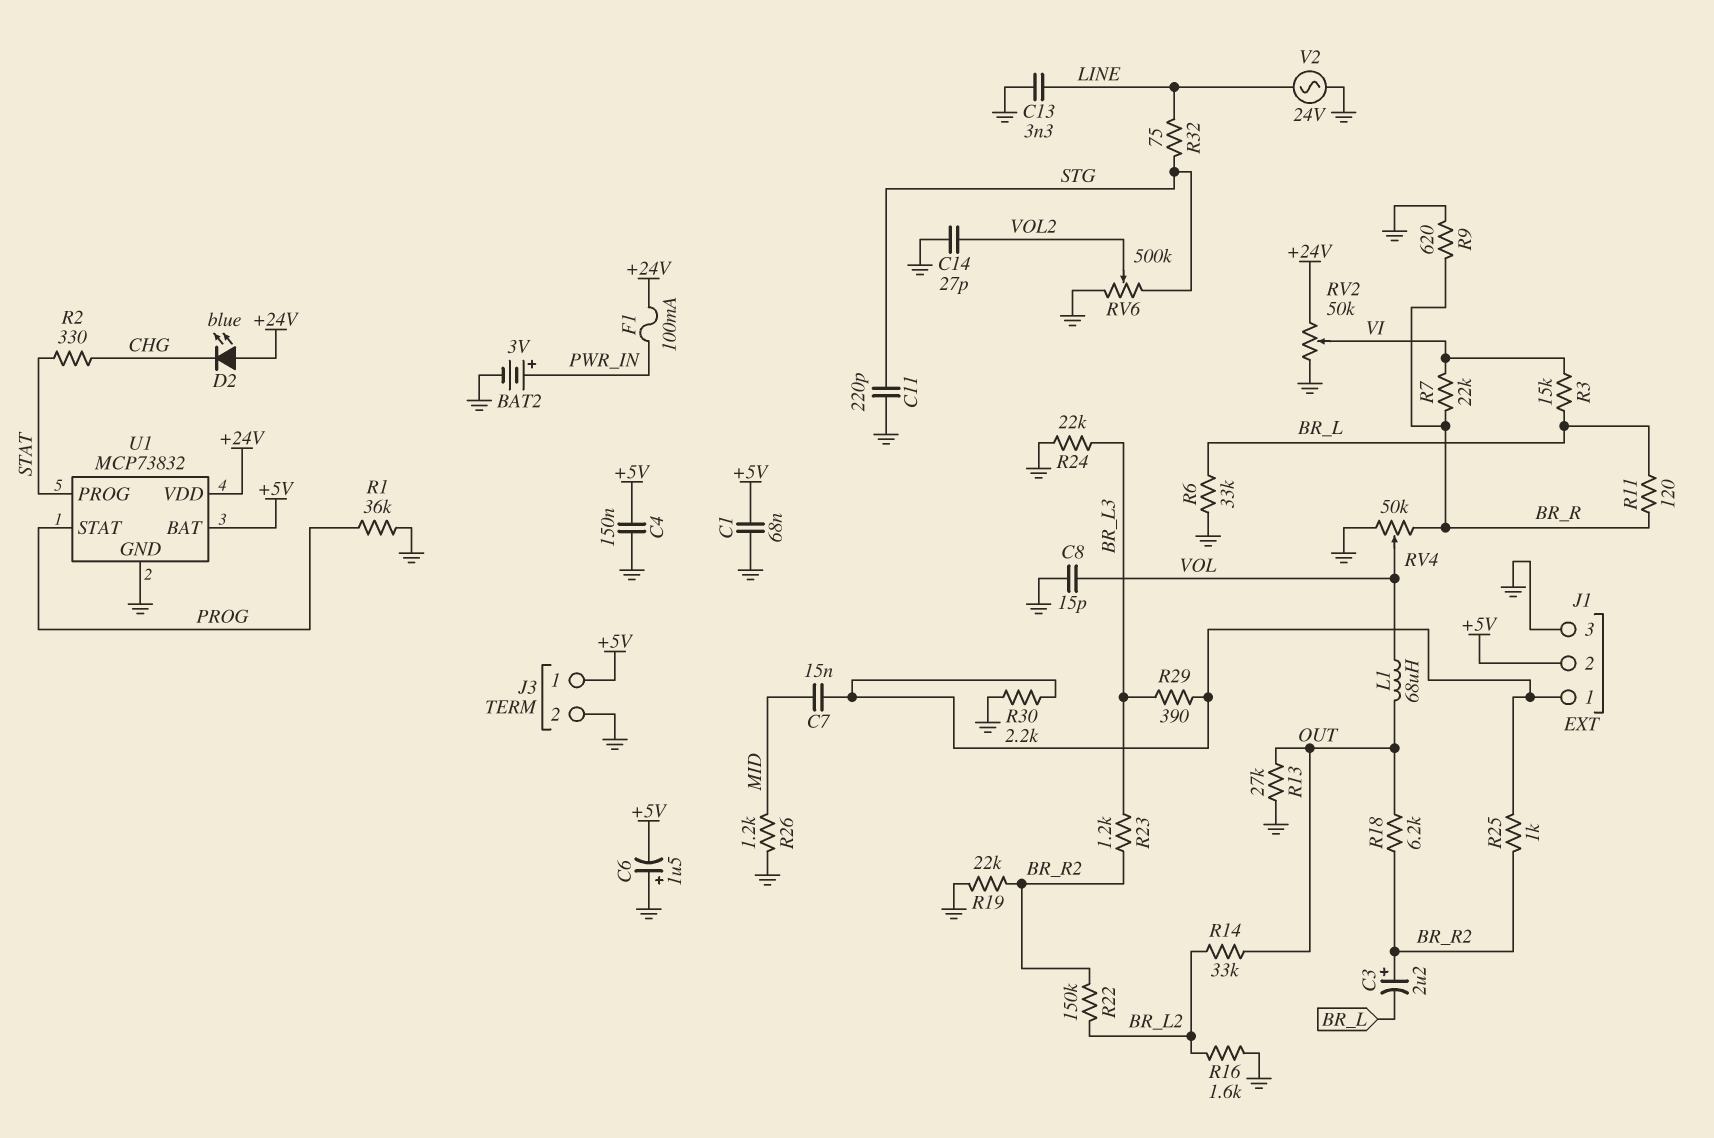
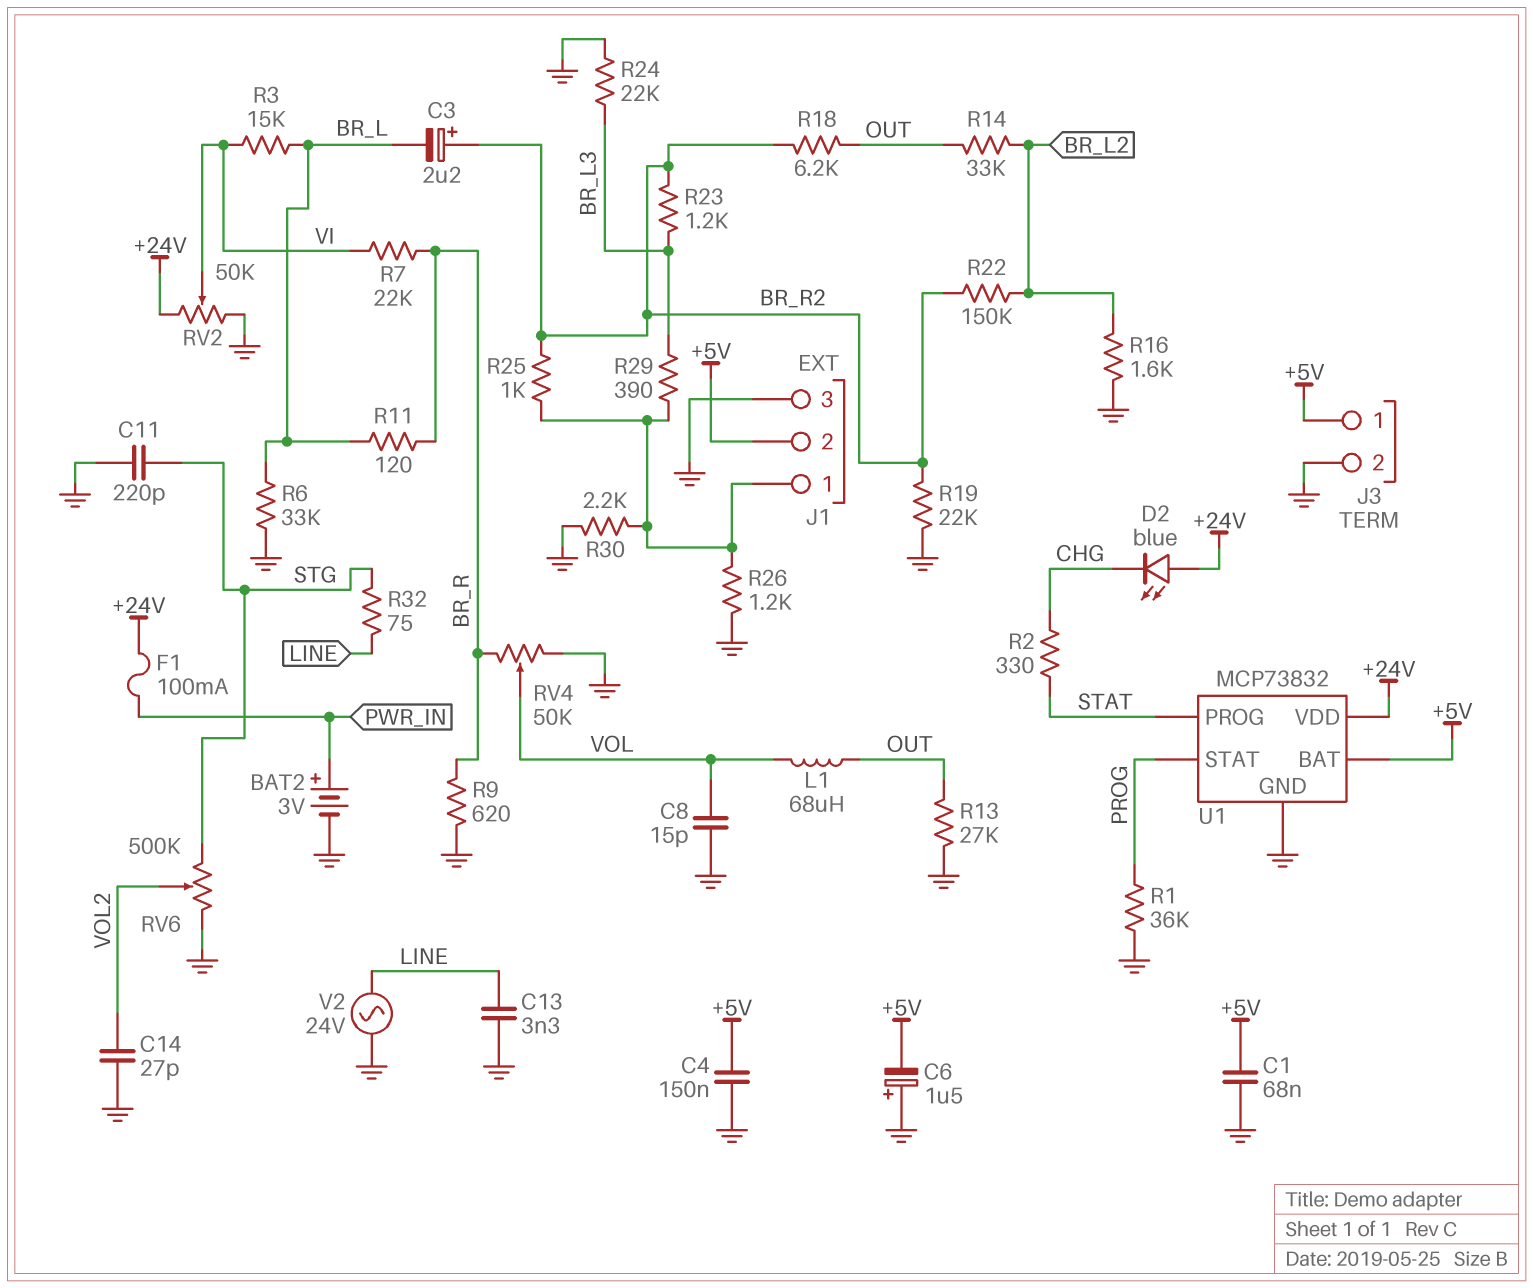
C7: 15nF (J1/1, MID) -> none
R26: 1.2k (GND, MID) -> 1.2k (GND, J1/1)

